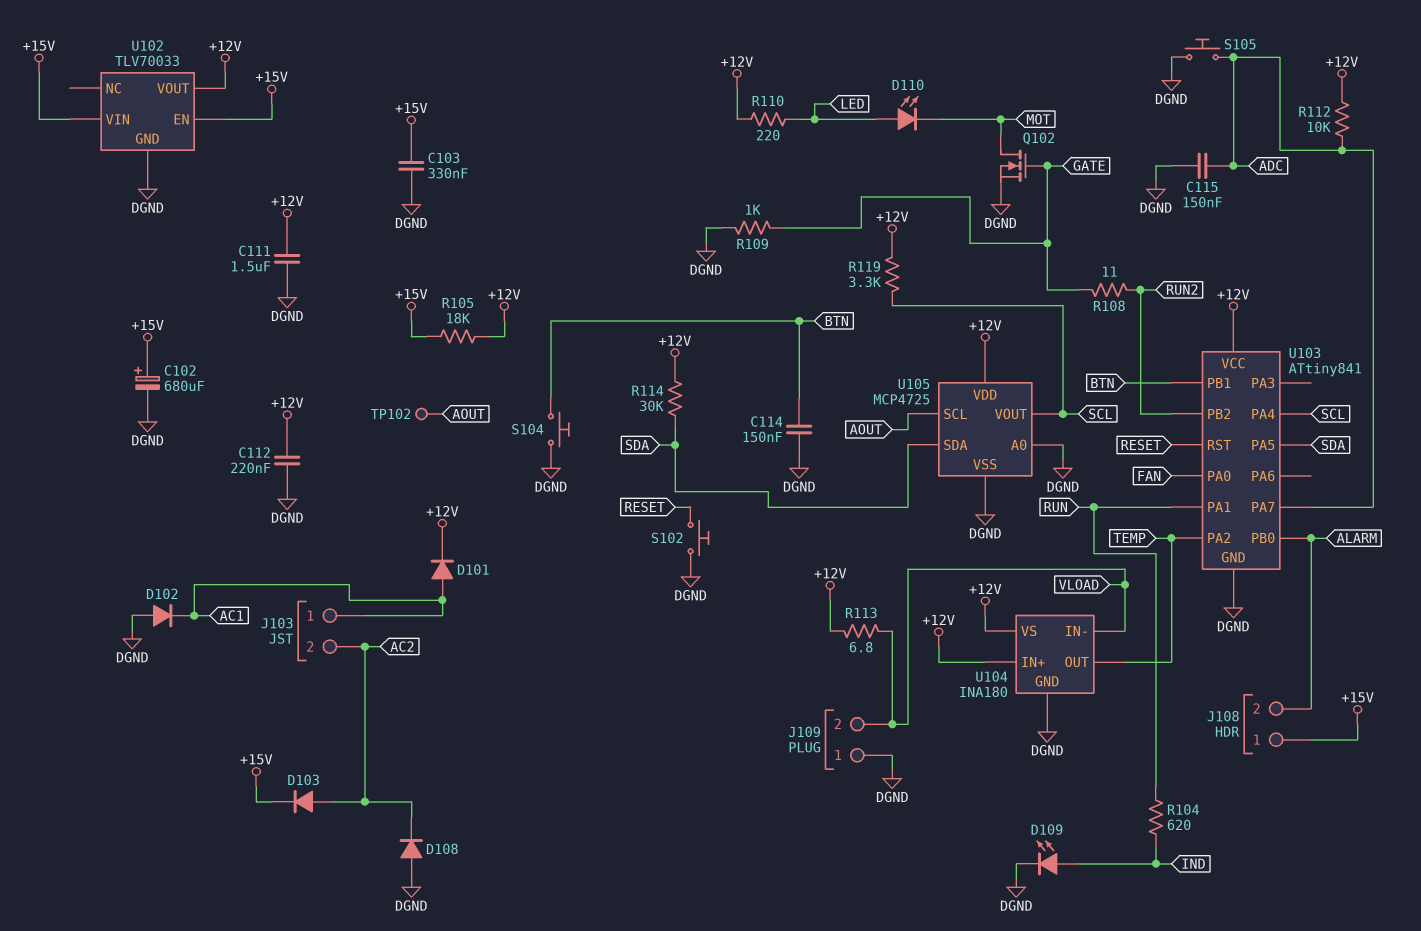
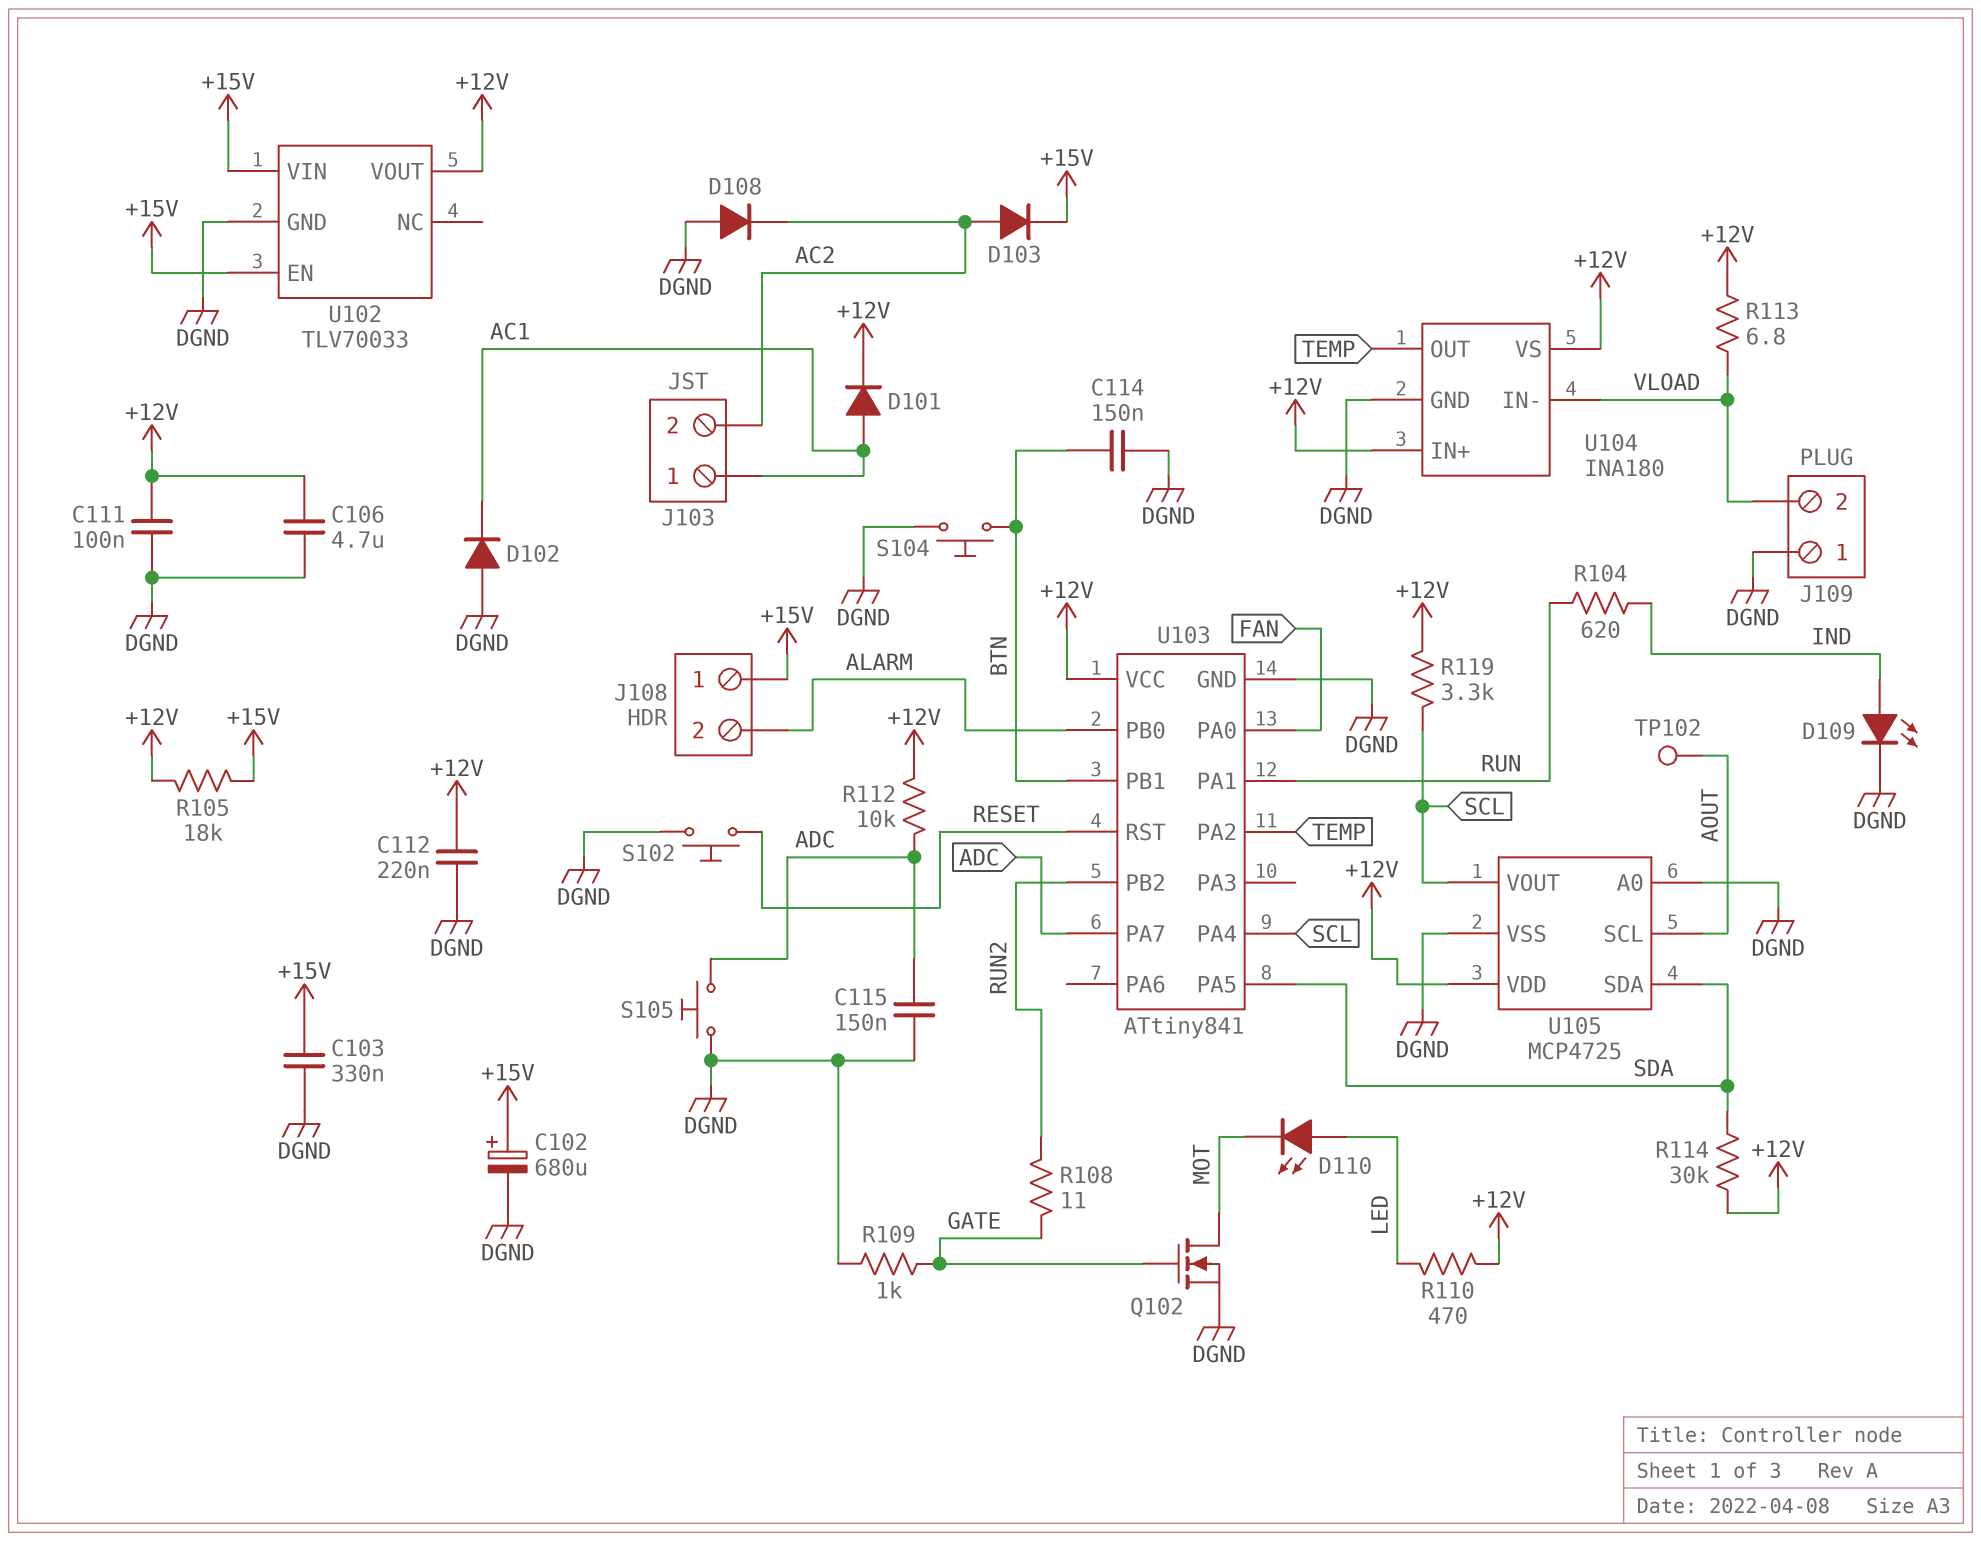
C106: none -> 4.7uF (+12V, DGND)
C111: 1.5uF (+12V, DGND) -> 100nF (+12V, DGND)
R110: 220 (+12V, LED) -> 470 (+12V, LED)

